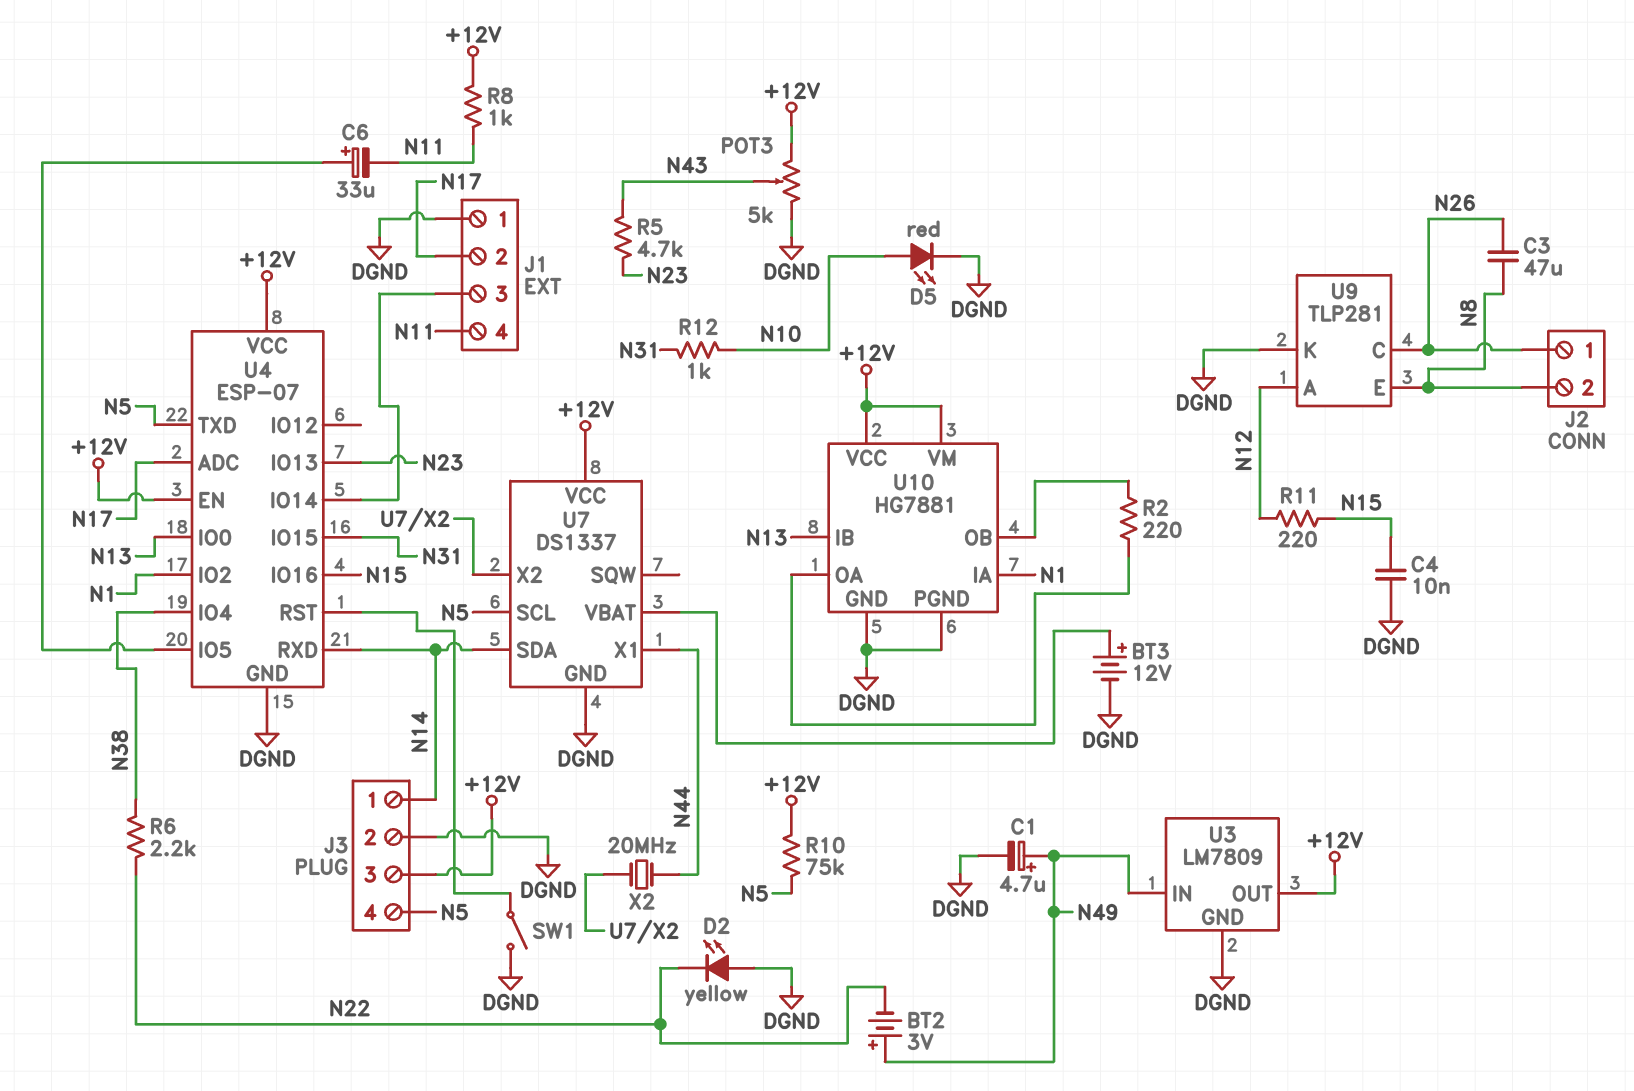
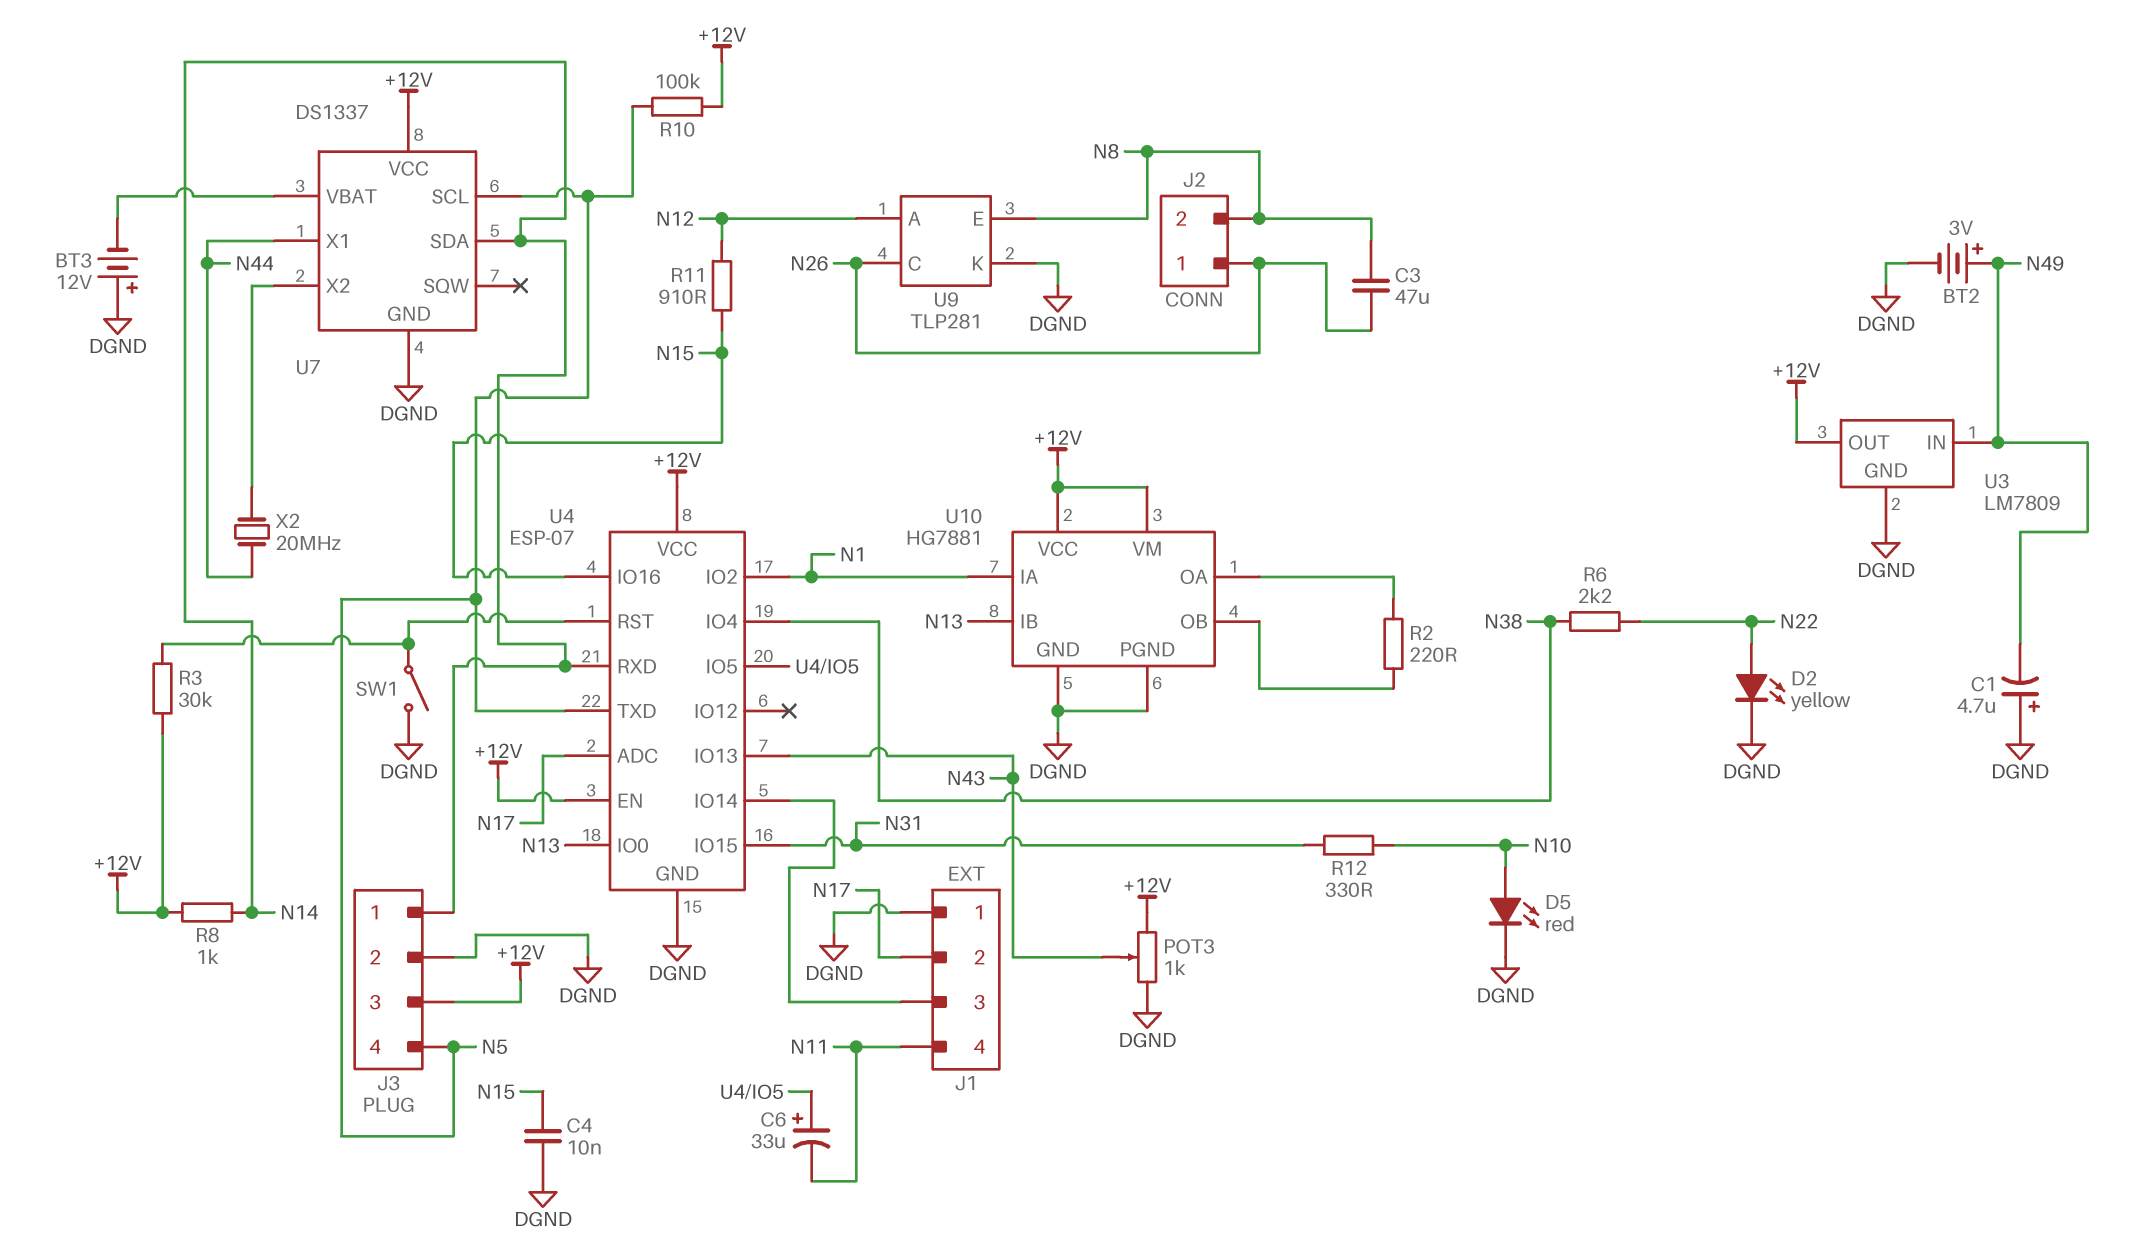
BT2: 3V (plus N49, minus N22) -> 3V (plus N49, minus DGND)
BT3: 12V (plus U7/VBAT, minus DGND) -> 12V (plus DGND, minus U7/VBAT)
C1: 4.7uF (plus N49, minus DGND) -> 4.7uF (plus DGND, minus N49)
D2: LED yellow (A DGND, K N22) -> LED yellow (A N22, K DGND)
POT3: 5k (+12V, DGND, wiper N43) -> 1k (+12V, DGND, wiper N43)
R3: none -> 30k (+12V, U4/RST)
R5: 4.7k (N23, N43) -> none
R8: 1k (+12V, N11) -> 1k (+12V, N14)
R10: 75k (+12V, N5) -> 100k (+12V, N5)
R11: 220 (N12, N15) -> 910 (N12, N15)
R12: 1k (N10, N31) -> 330 (N10, N31)
U4 pin IO13: N23 -> N43

